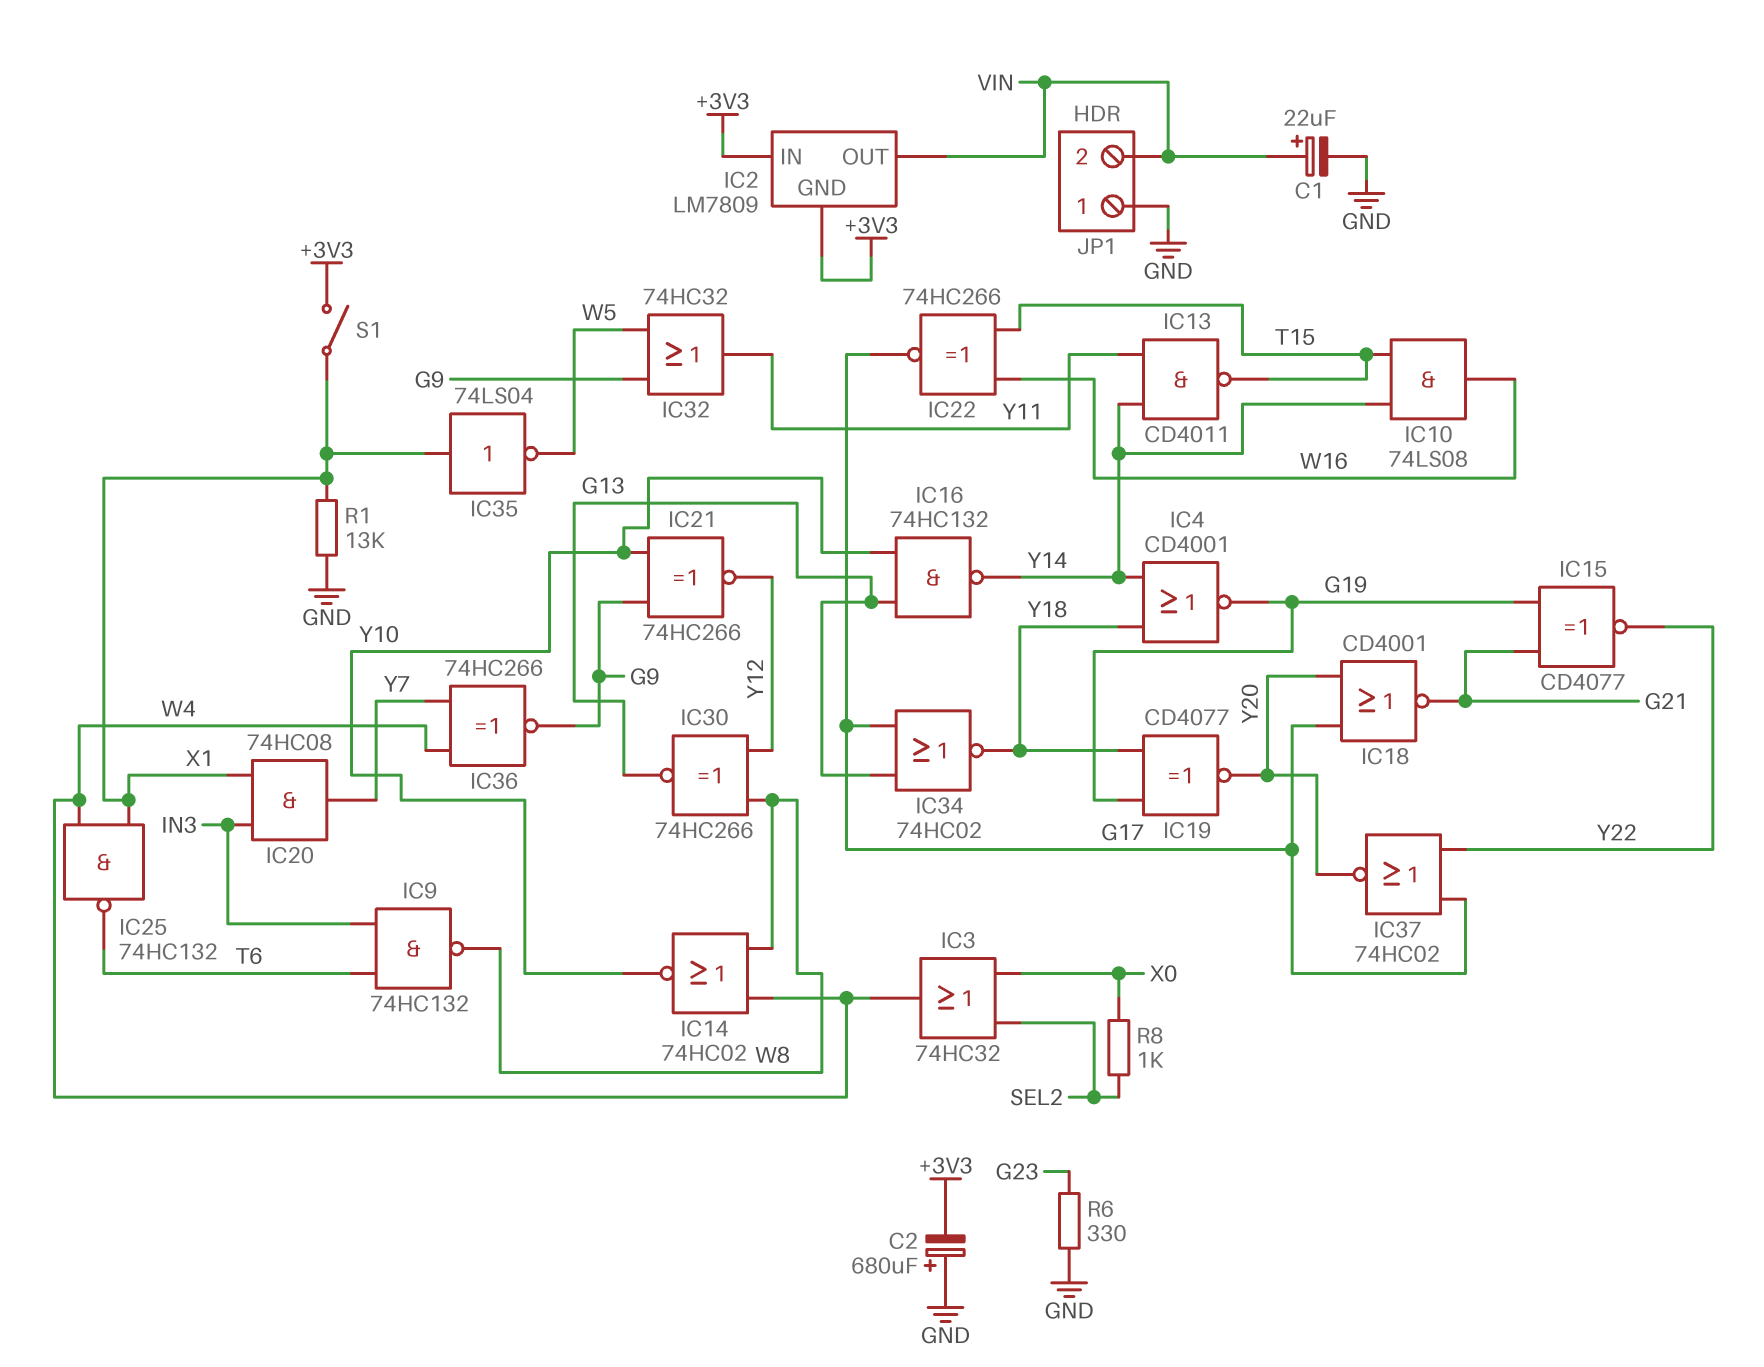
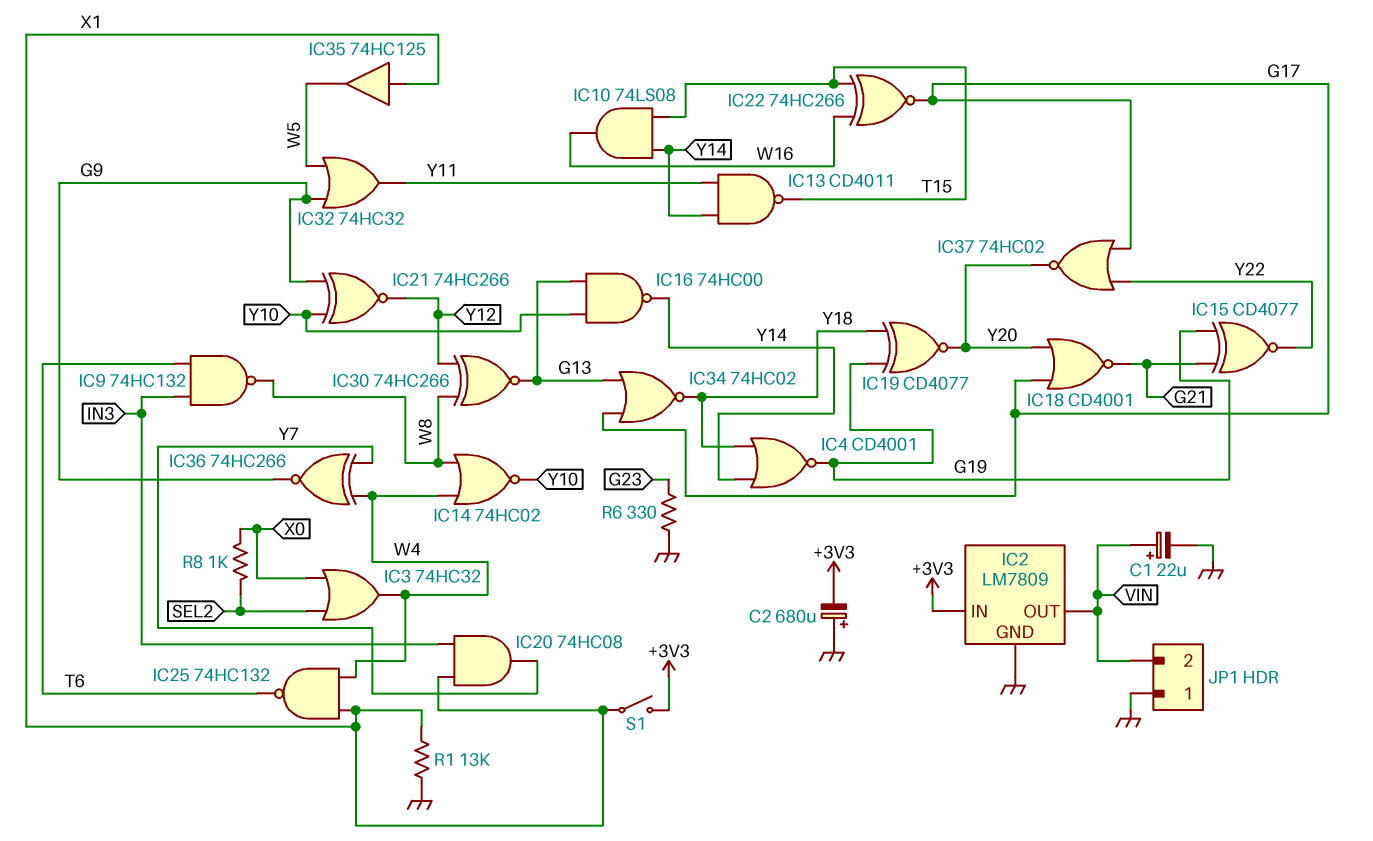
IC2 pin GND: +3V3 -> GND
IC16: NAND 74HC132 (in G13, in Y10, out Y14) -> NAND 74HC00 (in G13, in Y10, out Y14)
IC35: NOT 74LS04 (in X1, out W5) -> buffer 74HC125 (in X1, out W5)

